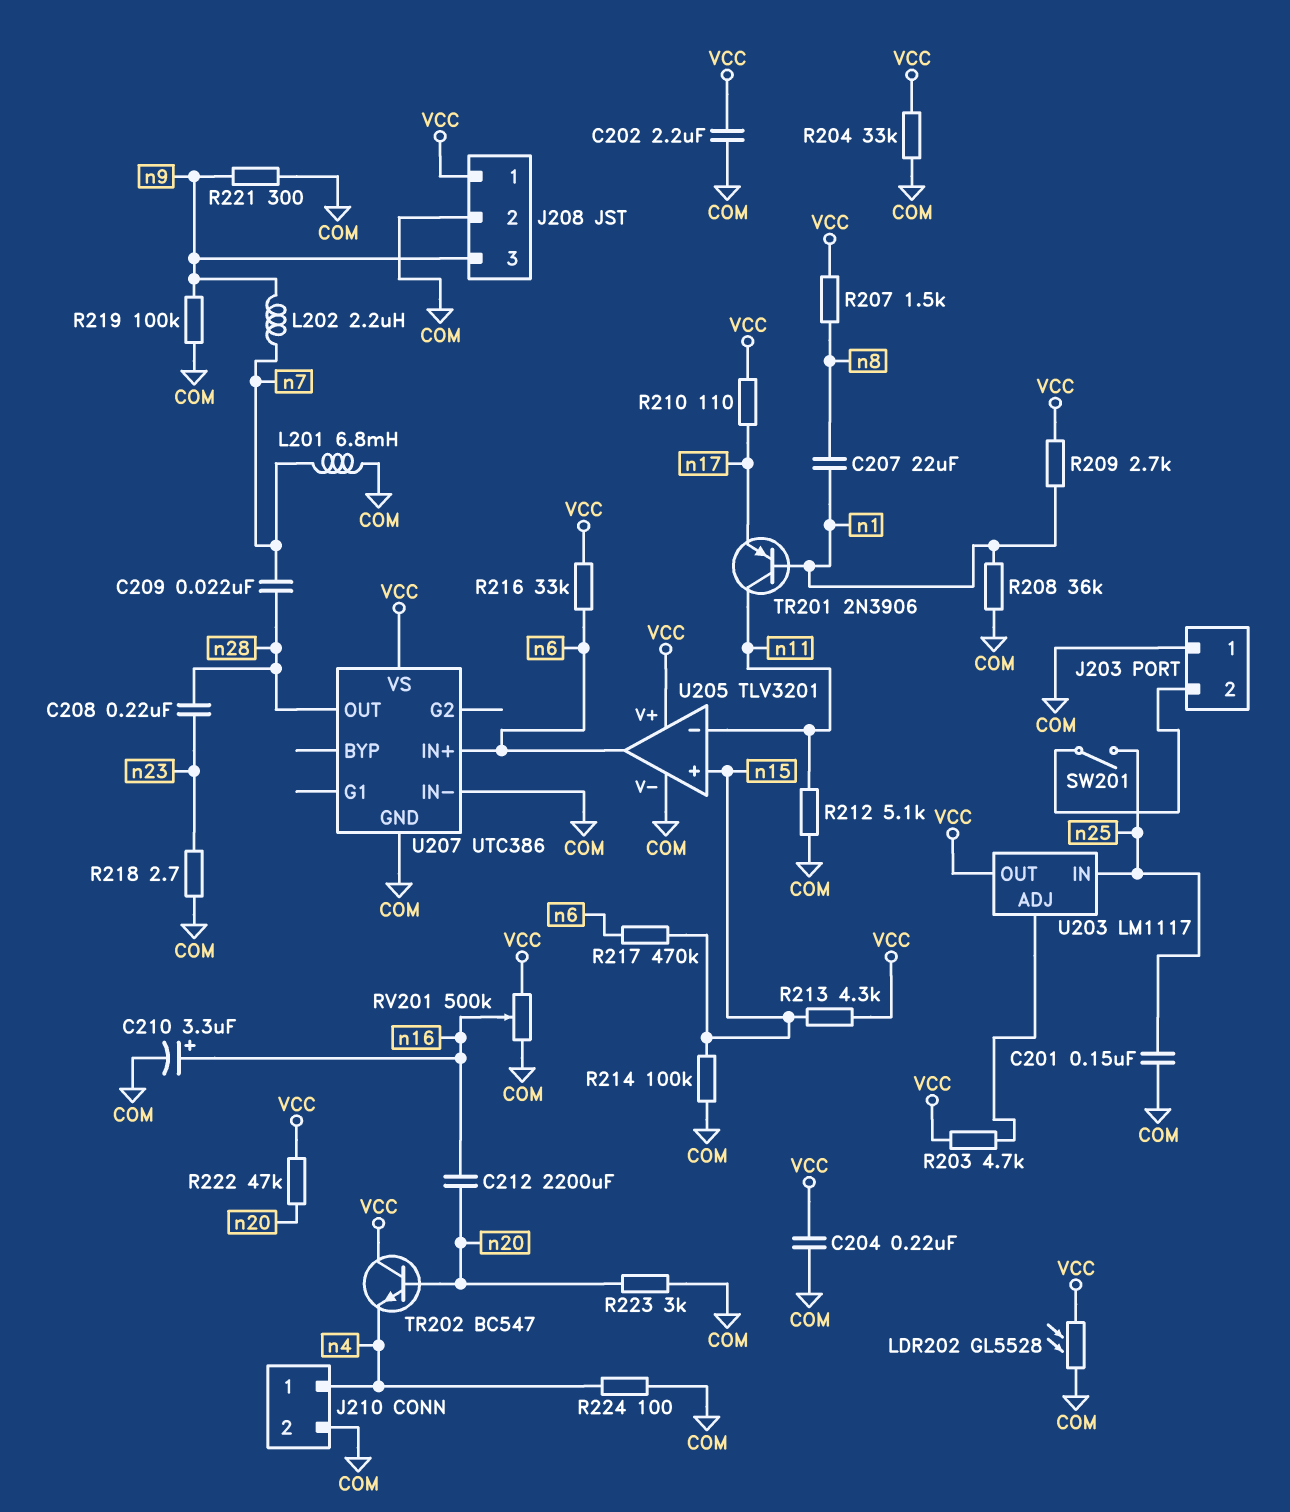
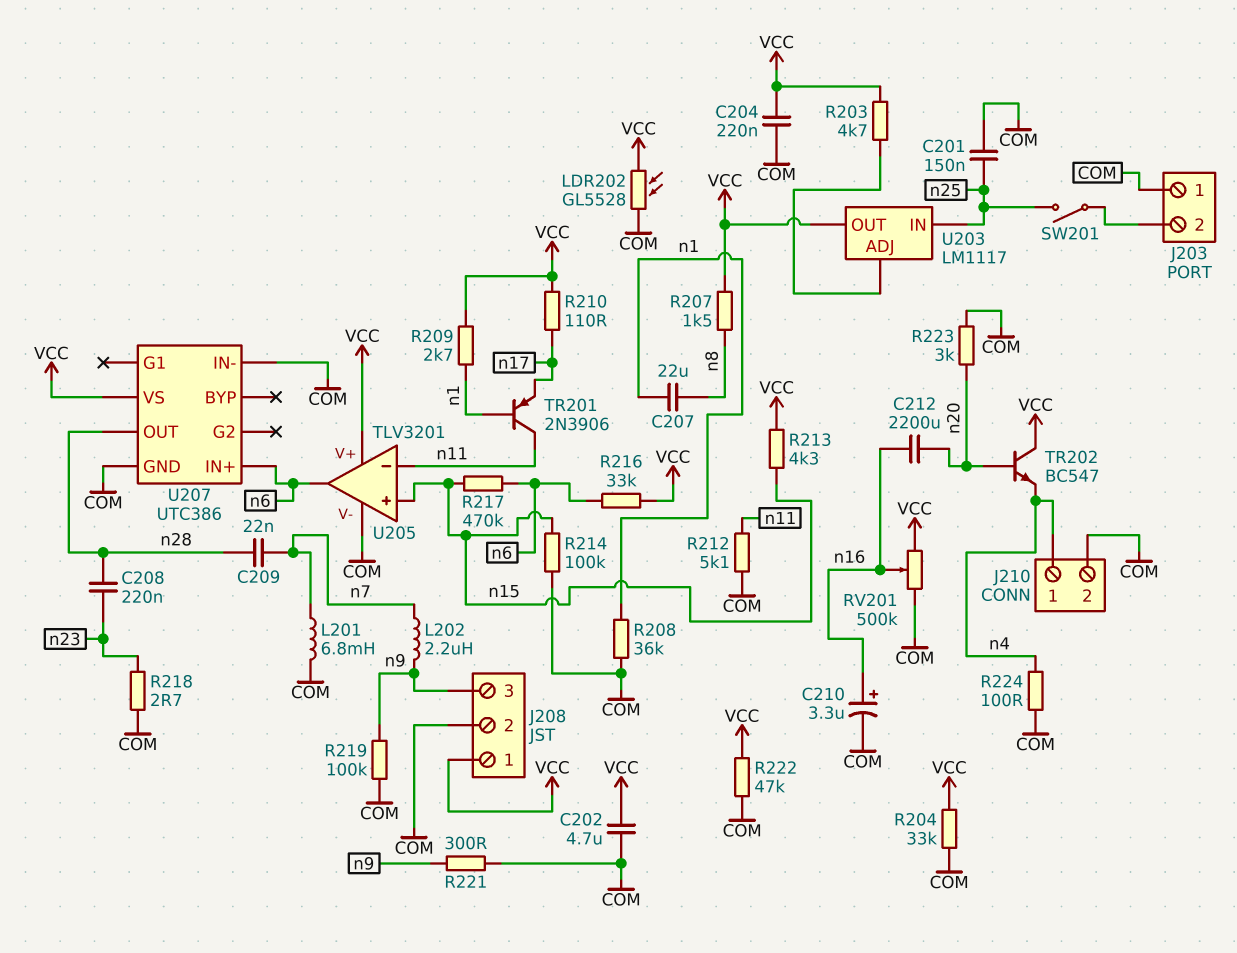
C202: 2.2uF (COM, VCC) -> 4.7uF (COM, VCC)
R222: 47k (VCC, n20) -> 47k (COM, VCC)

